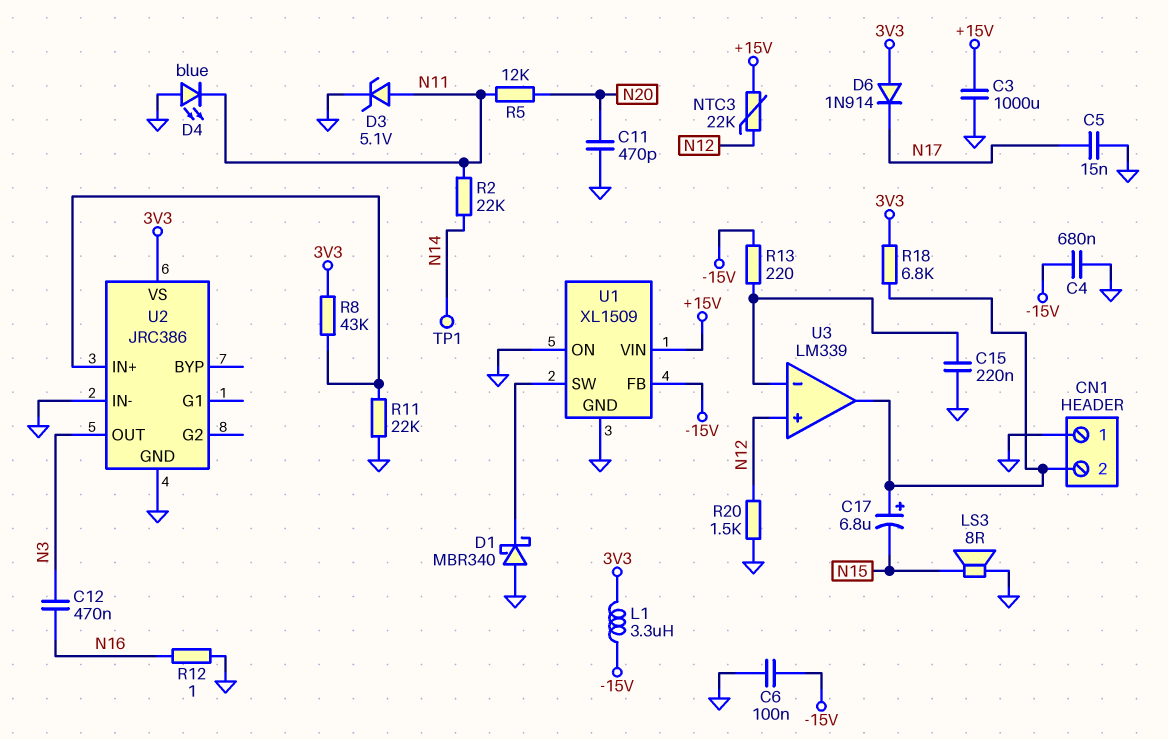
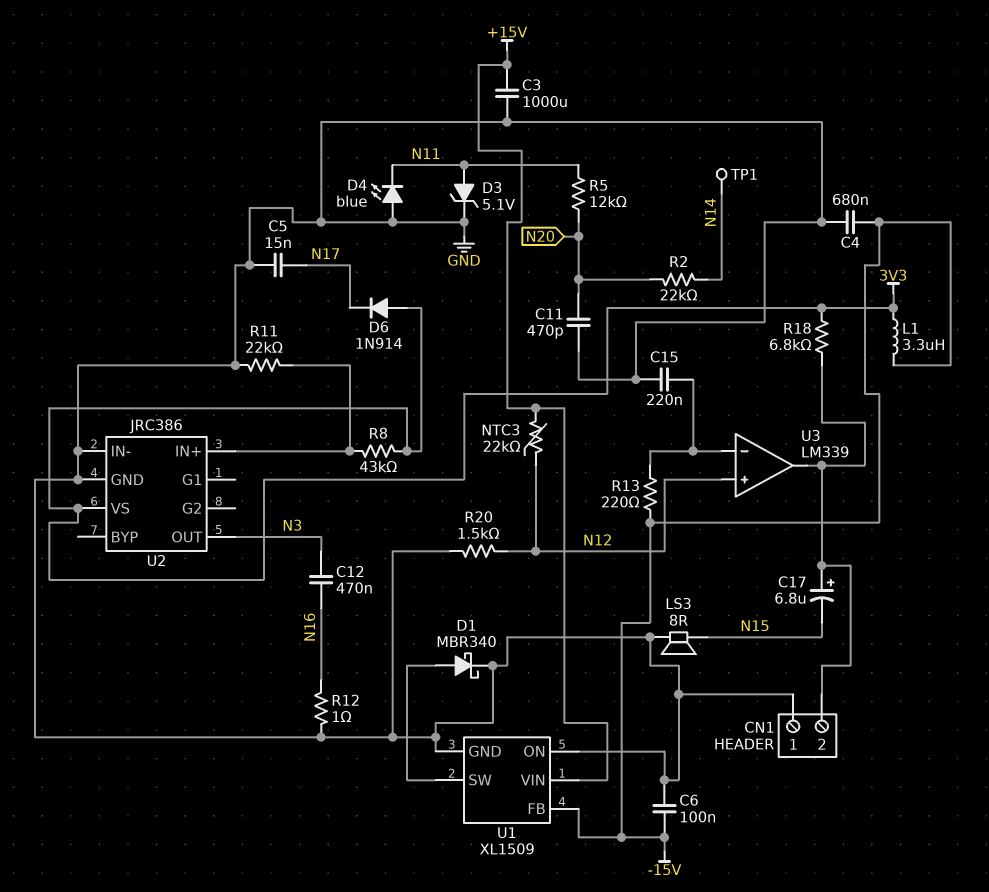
D1: schottky MBR340 (A GND, K U1/SW) -> schottky MBR340 (A U1/SW, K GND)
R2: 22k (N11, N14) -> 22k (N14, N20)

